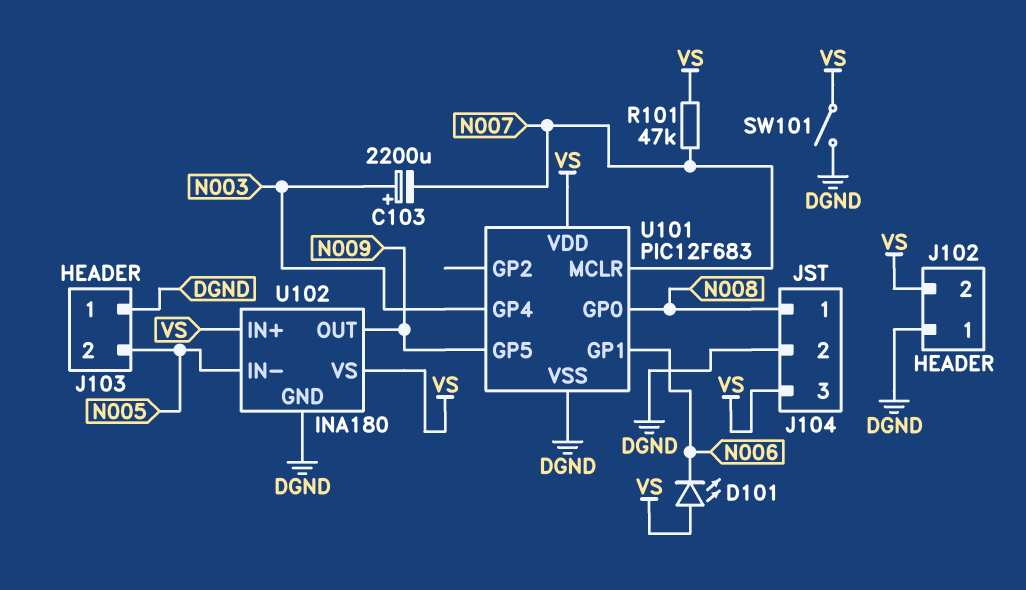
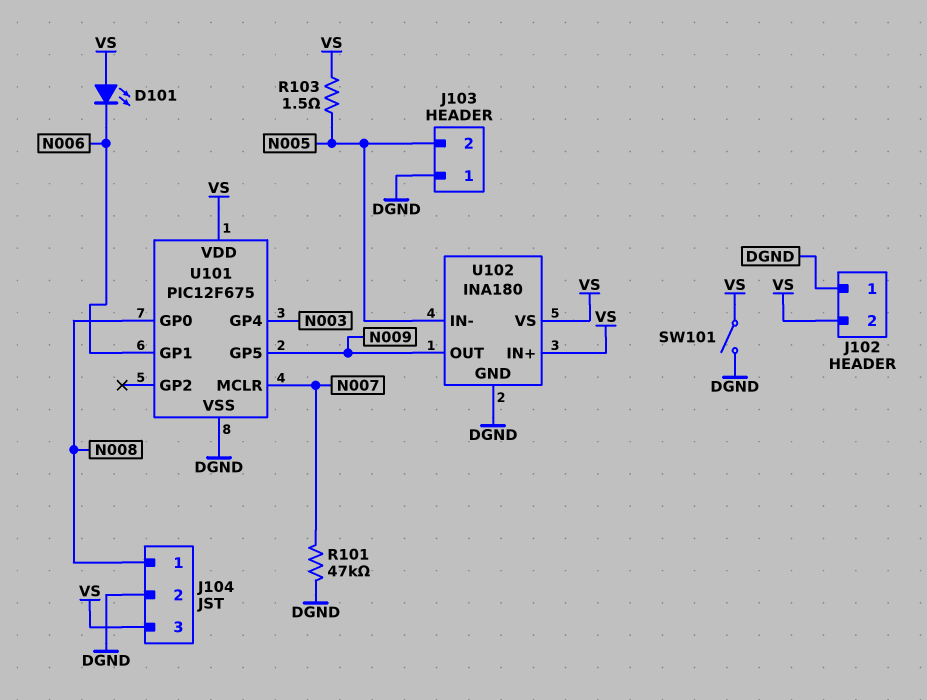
C103: 2200uF (plus N003, minus N007) -> none
R101: 47k (N007, VS) -> 47k (DGND, N007)
R103: none -> 1.5 (N005, VS)
U101: PIC12F683 -> PIC12F675

